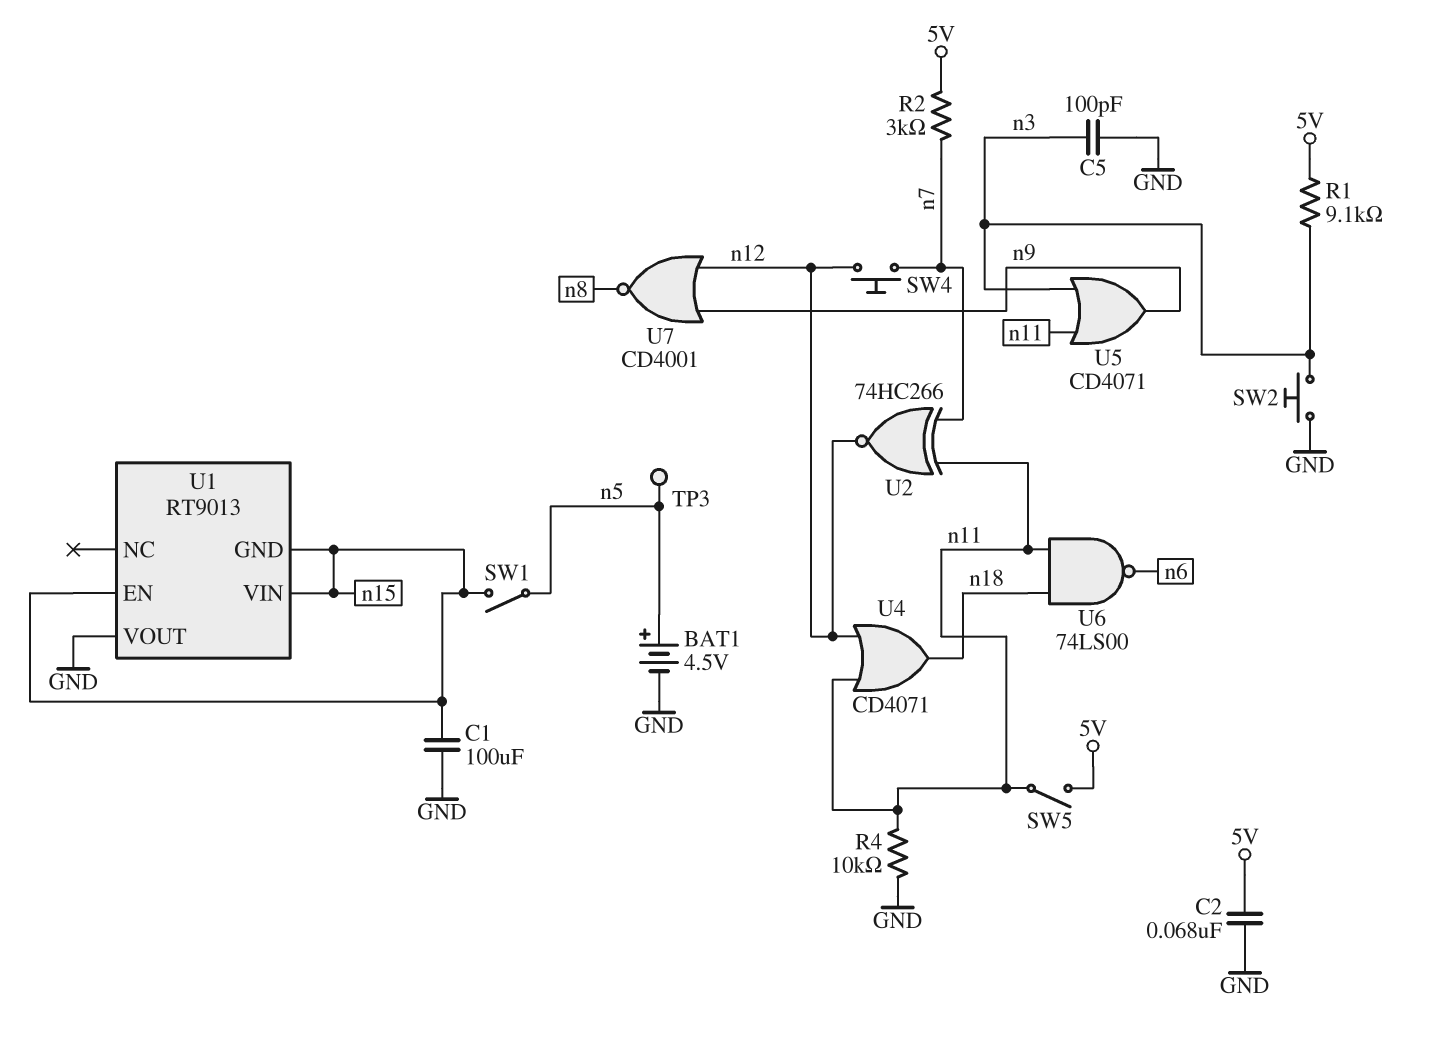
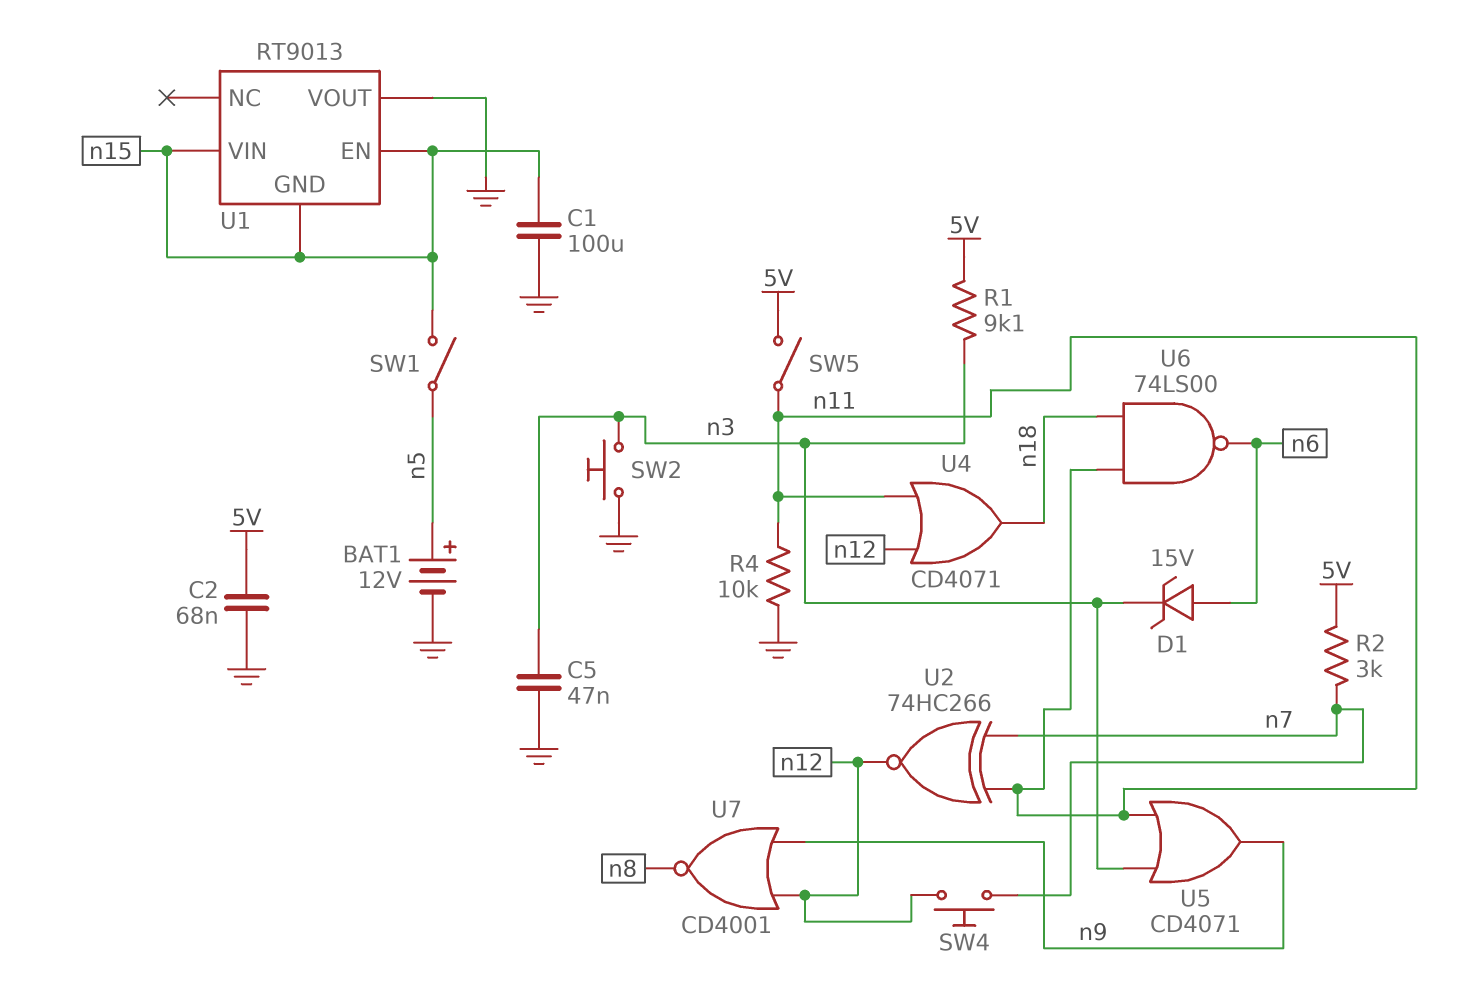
BAT1: 4.5V (plus n5, minus GND) -> 12V (plus n5, minus GND)
C5: 100pF (GND, n3) -> 47nF (GND, n3)
D1: none -> zener 15V (A n6, K n3)
TP3: test point (n5) -> none

